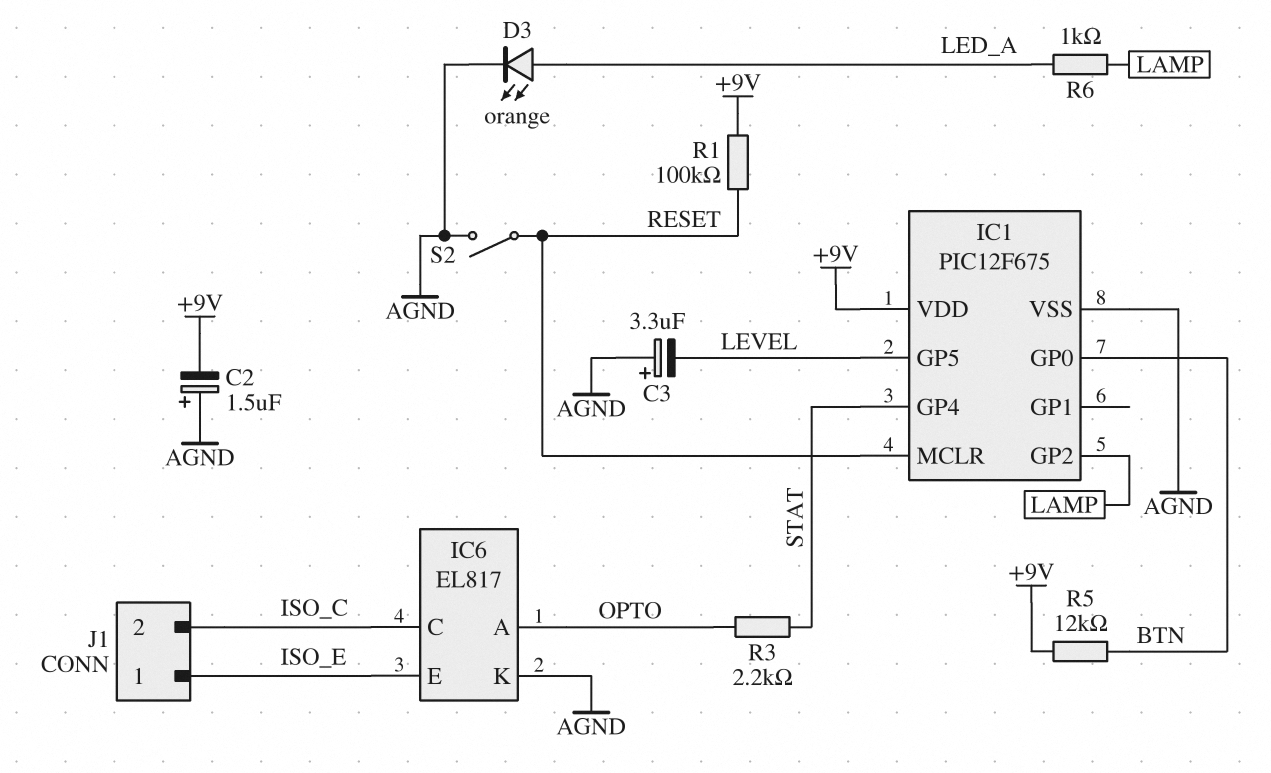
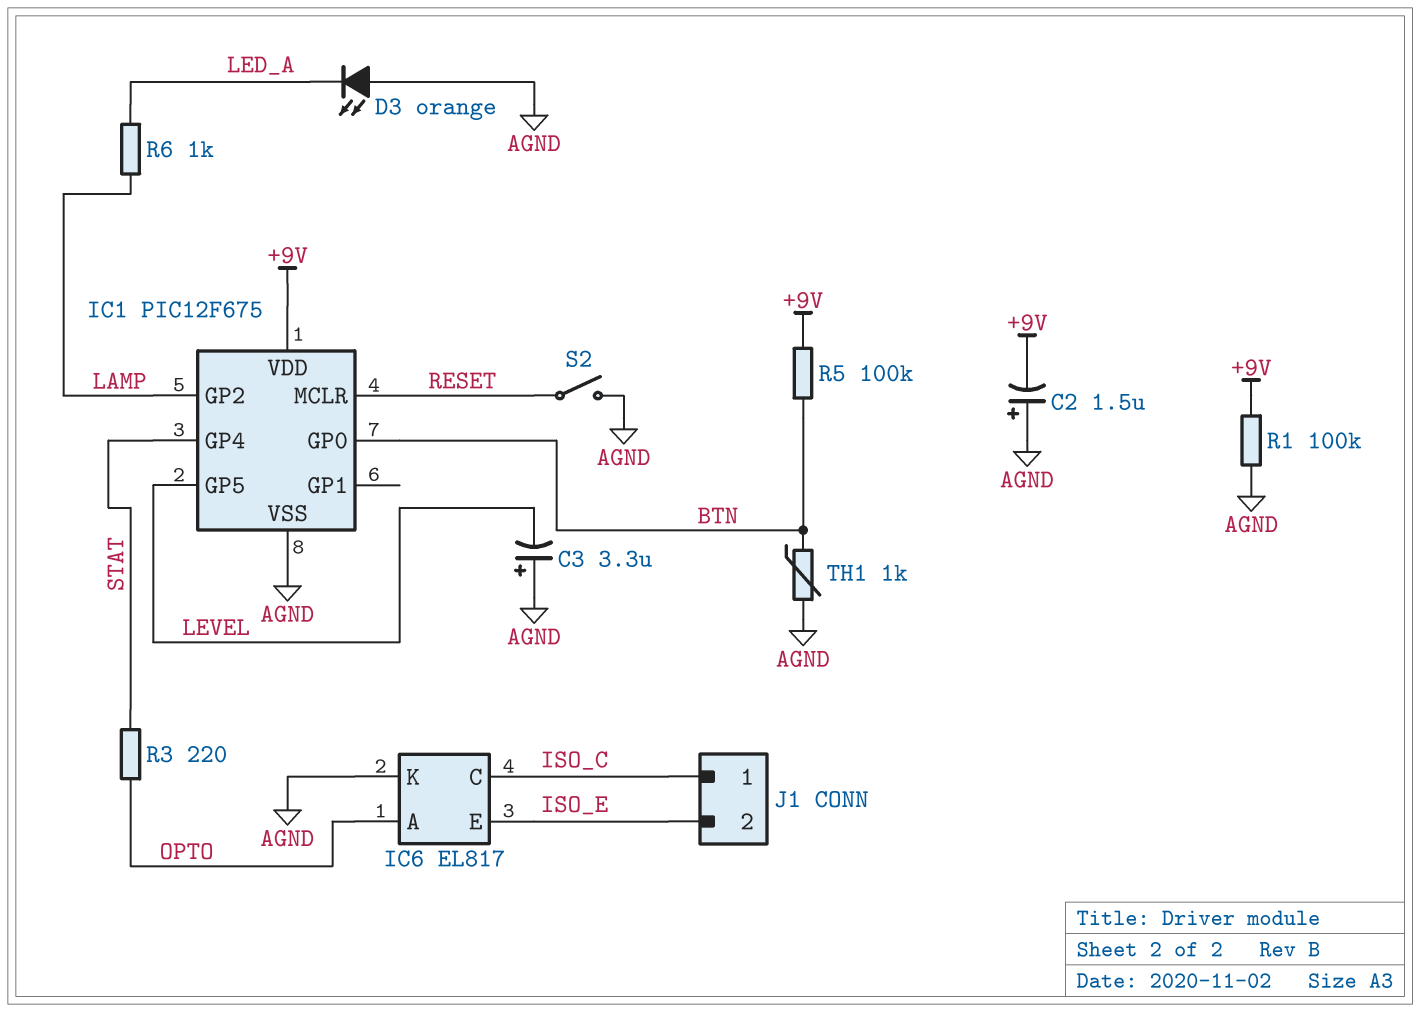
D3: LED orange (A LED_A, K AGND) -> LED orange (A AGND, K LED_A)
J1 pin 1: ISO_E -> ISO_C
J1 pin 2: ISO_C -> ISO_E
R1: 100k (+9V, RESET) -> 100k (+9V, AGND)
R3: 2.2k (OPTO, STAT) -> 220 (OPTO, STAT)
R5: 12k (+9V, BTN) -> 100k (+9V, BTN)
TH1: none -> 1k (AGND, BTN)

